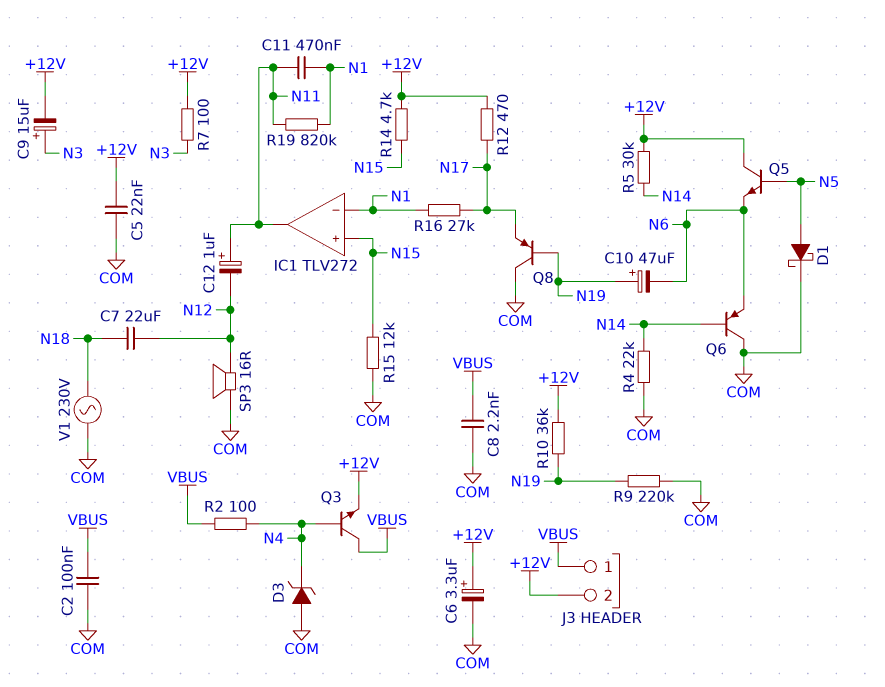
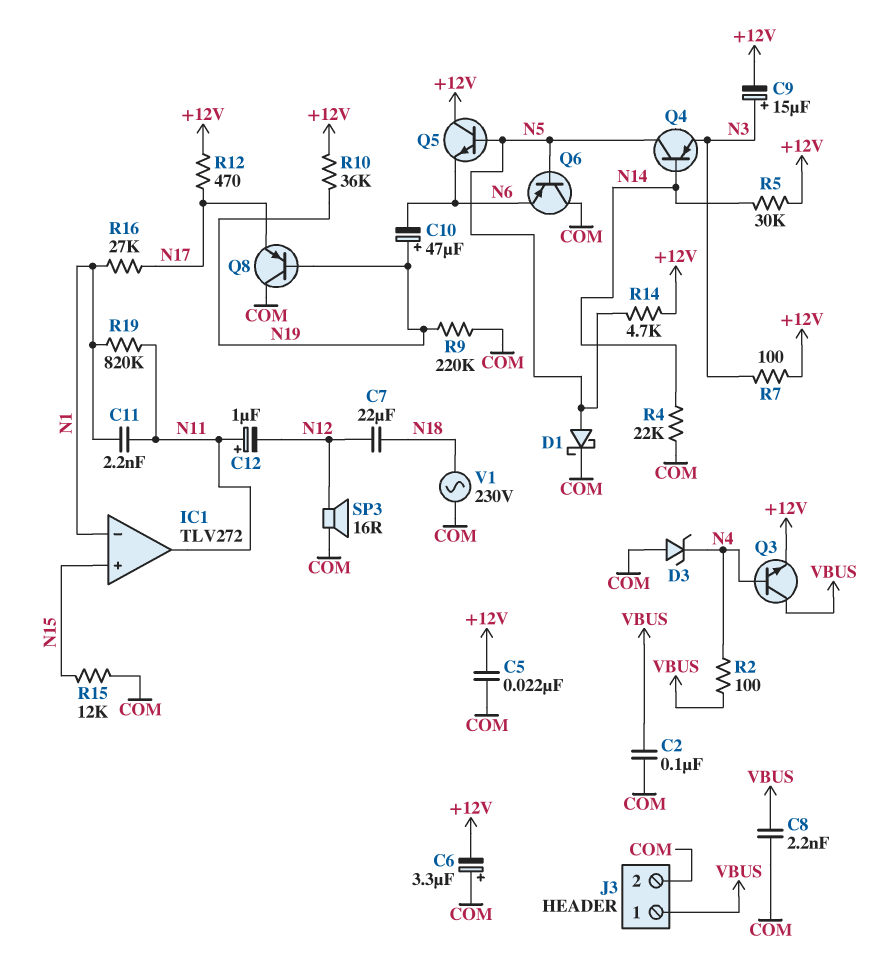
C6: 3.3uF (plus +12V, minus COM) -> 3.3uF (plus COM, minus +12V)
C11: 470nF (N1, N11) -> 2.2nF (N1, N11)
J3 pin 2: +12V -> COM
Q4: none -> PNP (B N14, C N5, E N3)
Q6: PNP (B N14, C COM, E N6) -> PNP (B N5, C COM, E N6)
R14: 4.7k (+12V, N15) -> 4.7k (+12V, N5)

